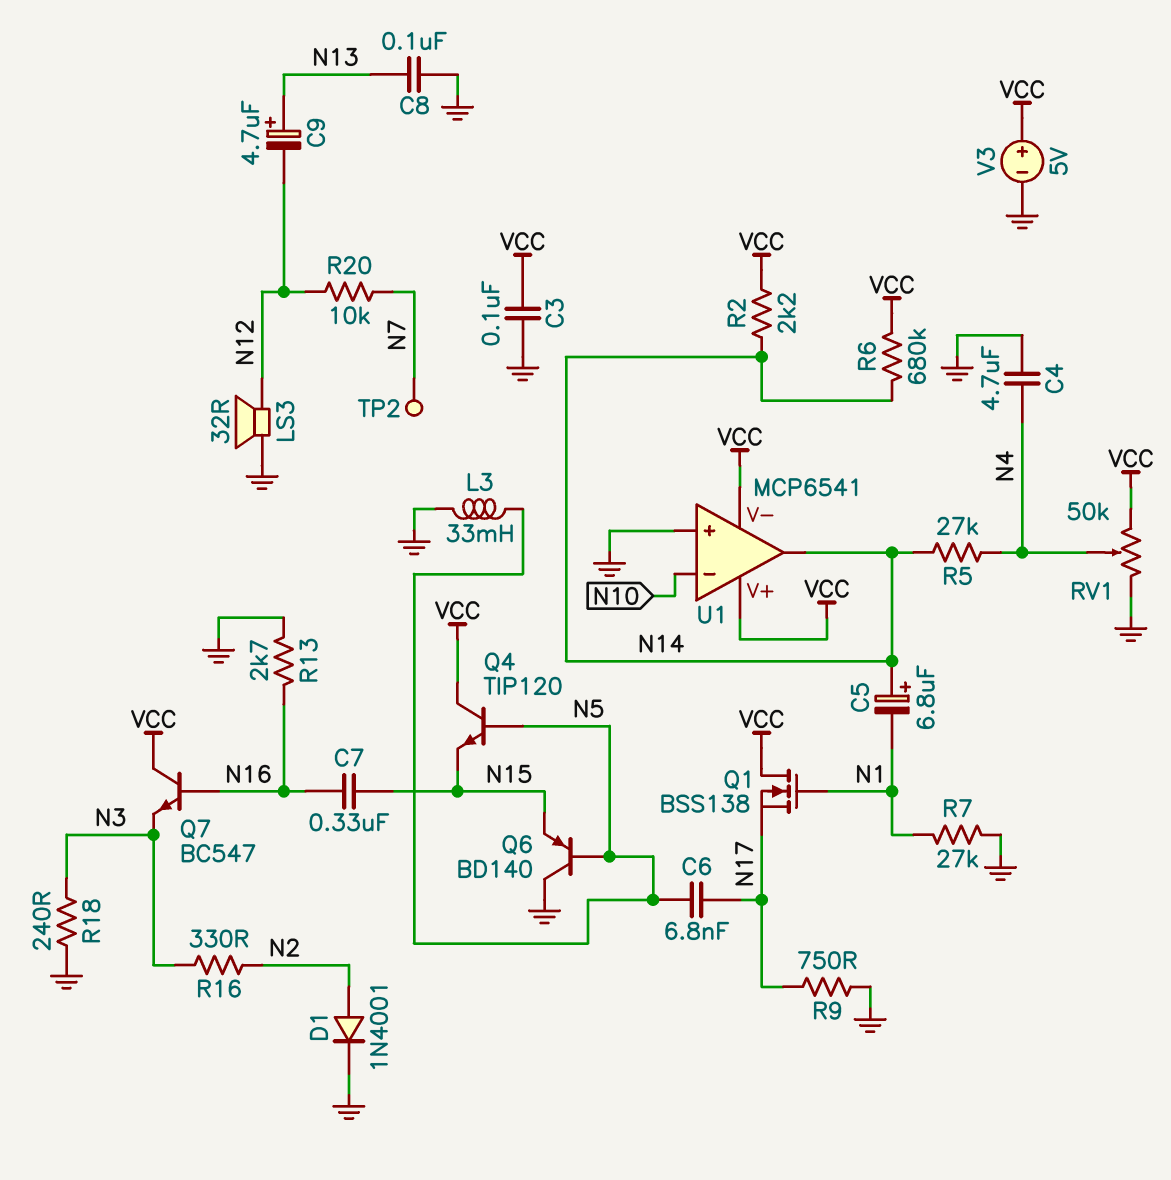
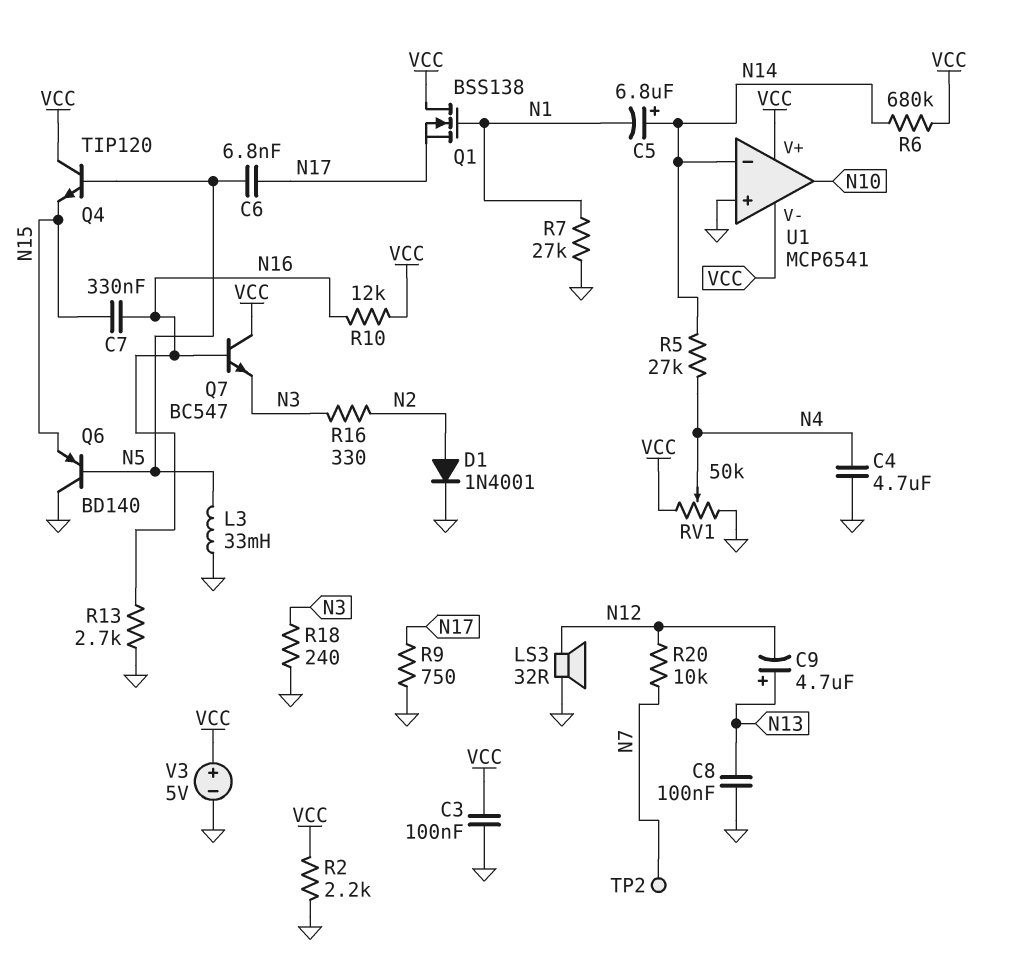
R2: 2.2k (N14, VCC) -> 2.2k (GND, VCC)
R10: none -> 12k (N16, VCC)
U1 pin in-: N10 -> N14
U1 pin out: N14 -> N10

